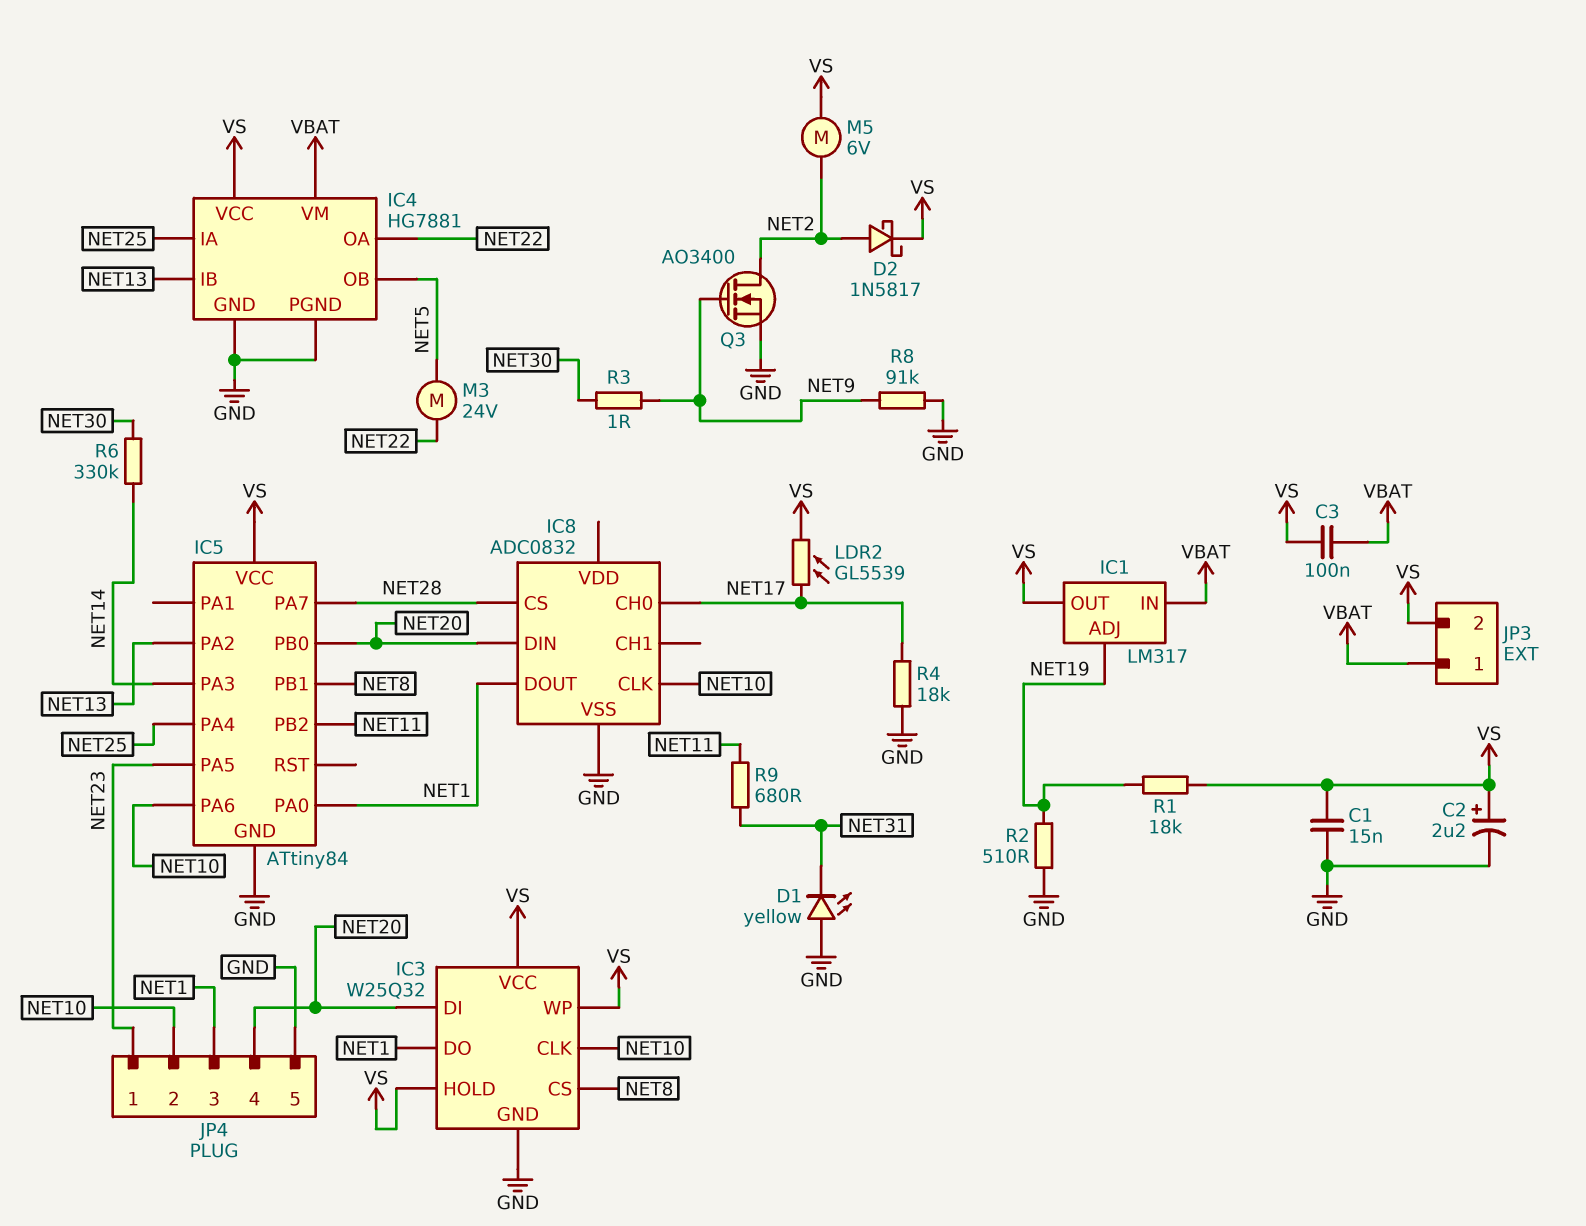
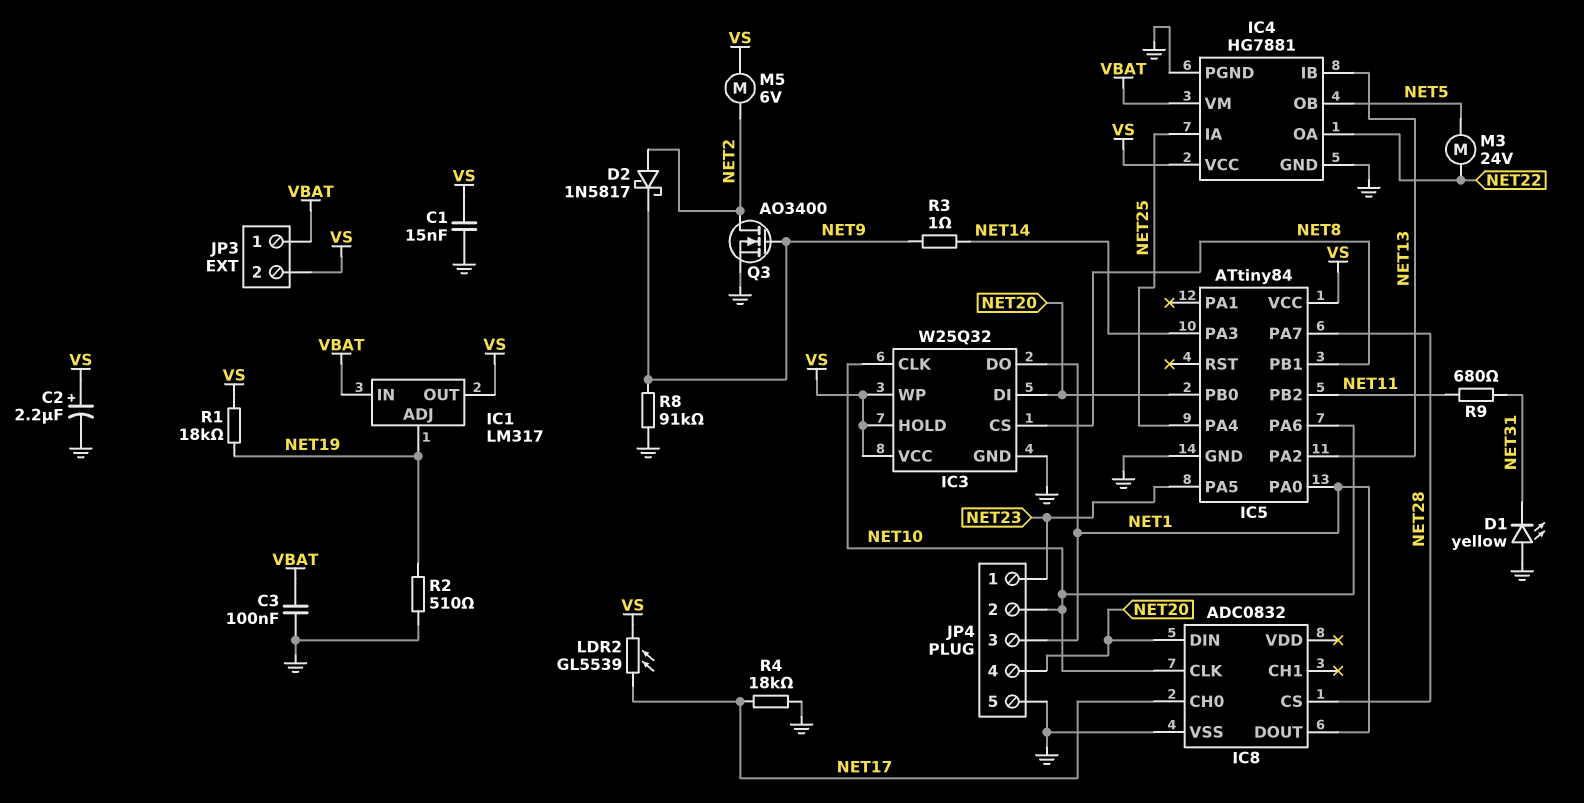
C3: 100nF (VBAT, VS) -> 100nF (GND, VBAT)
D2: schottky 1N5817 (A NET2, K VS) -> schottky 1N5817 (A NET2, K NET9)
R3: 1 (NET9, NET30) -> 1 (NET9, NET14)
R6: 330k (NET14, NET30) -> none

